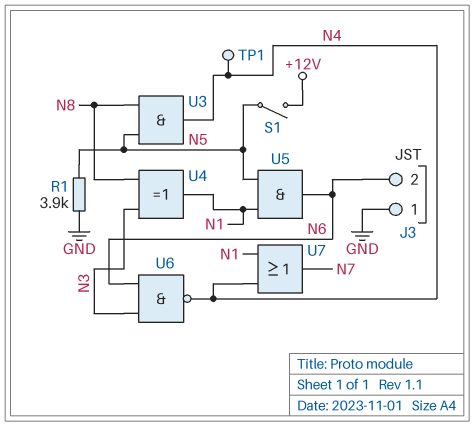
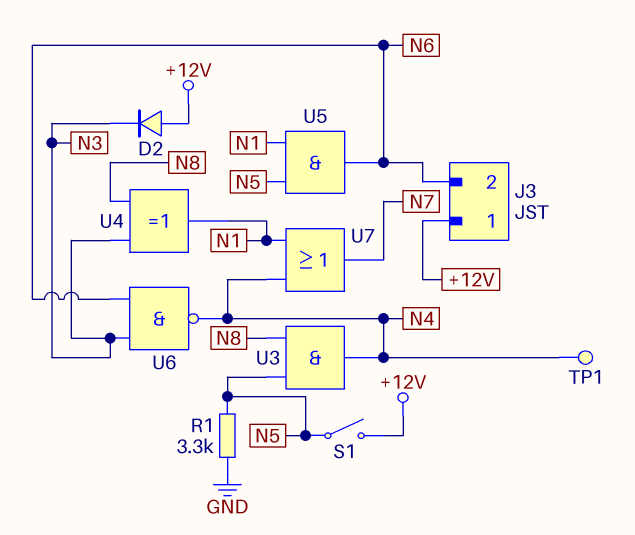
D2: none -> diode (A +12V, K N3)
J3 pin 1: GND -> +12V
R1: 3.9k (GND, N5) -> 3.3k (GND, N5)

